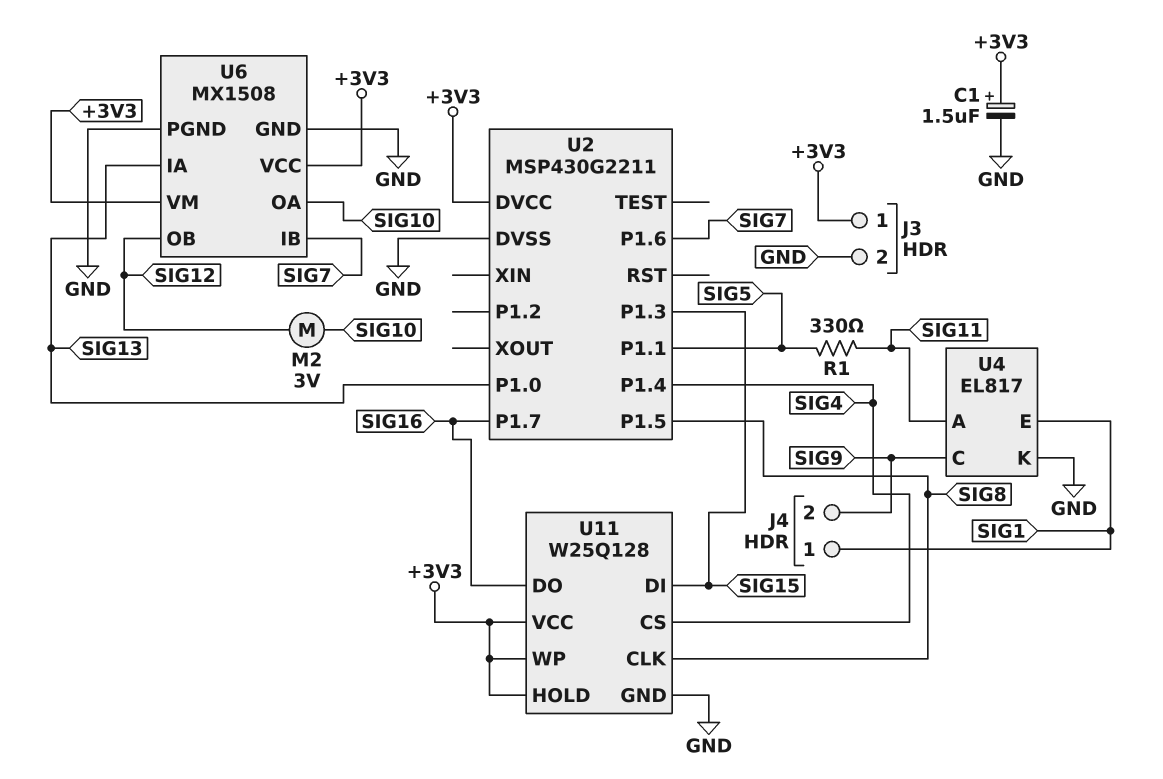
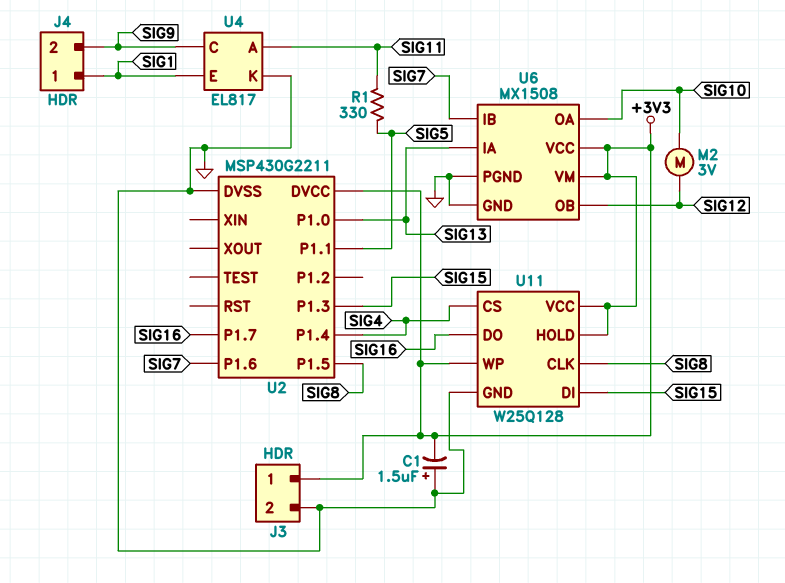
C1: 1.5uF (plus +3V3, minus GND) -> 1.5uF (plus GND, minus +3V3)

